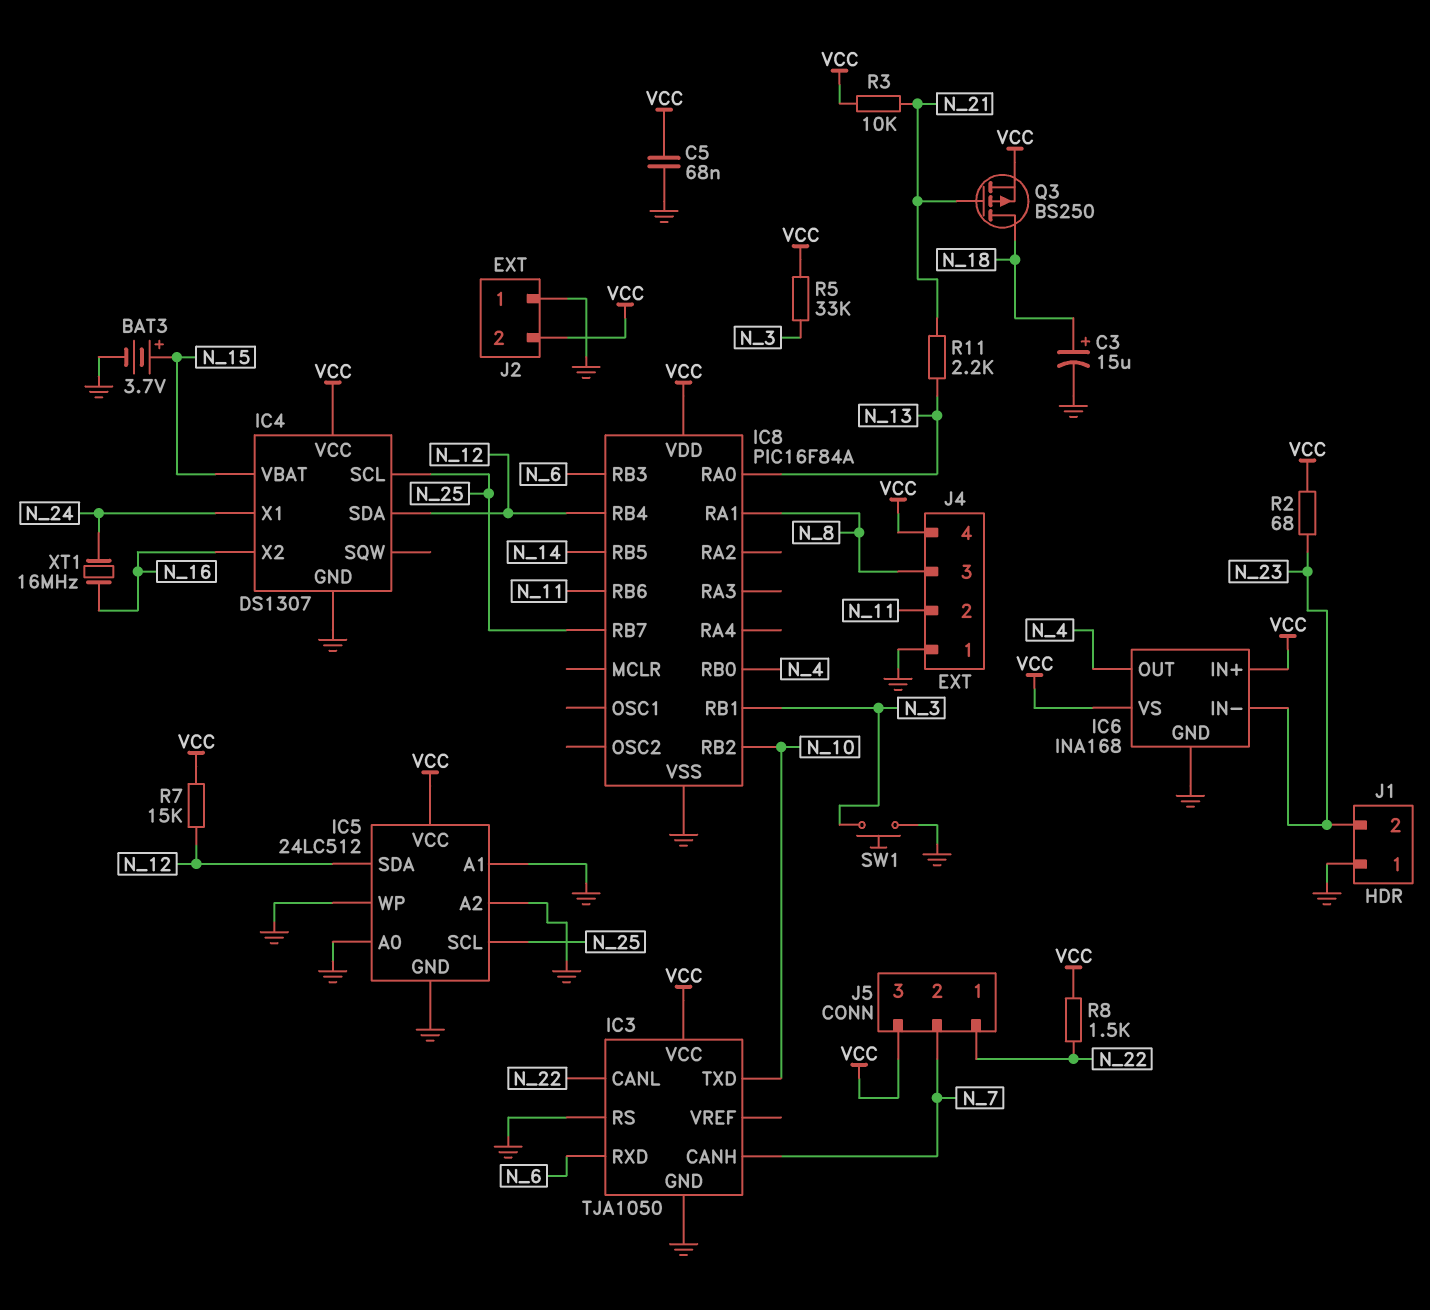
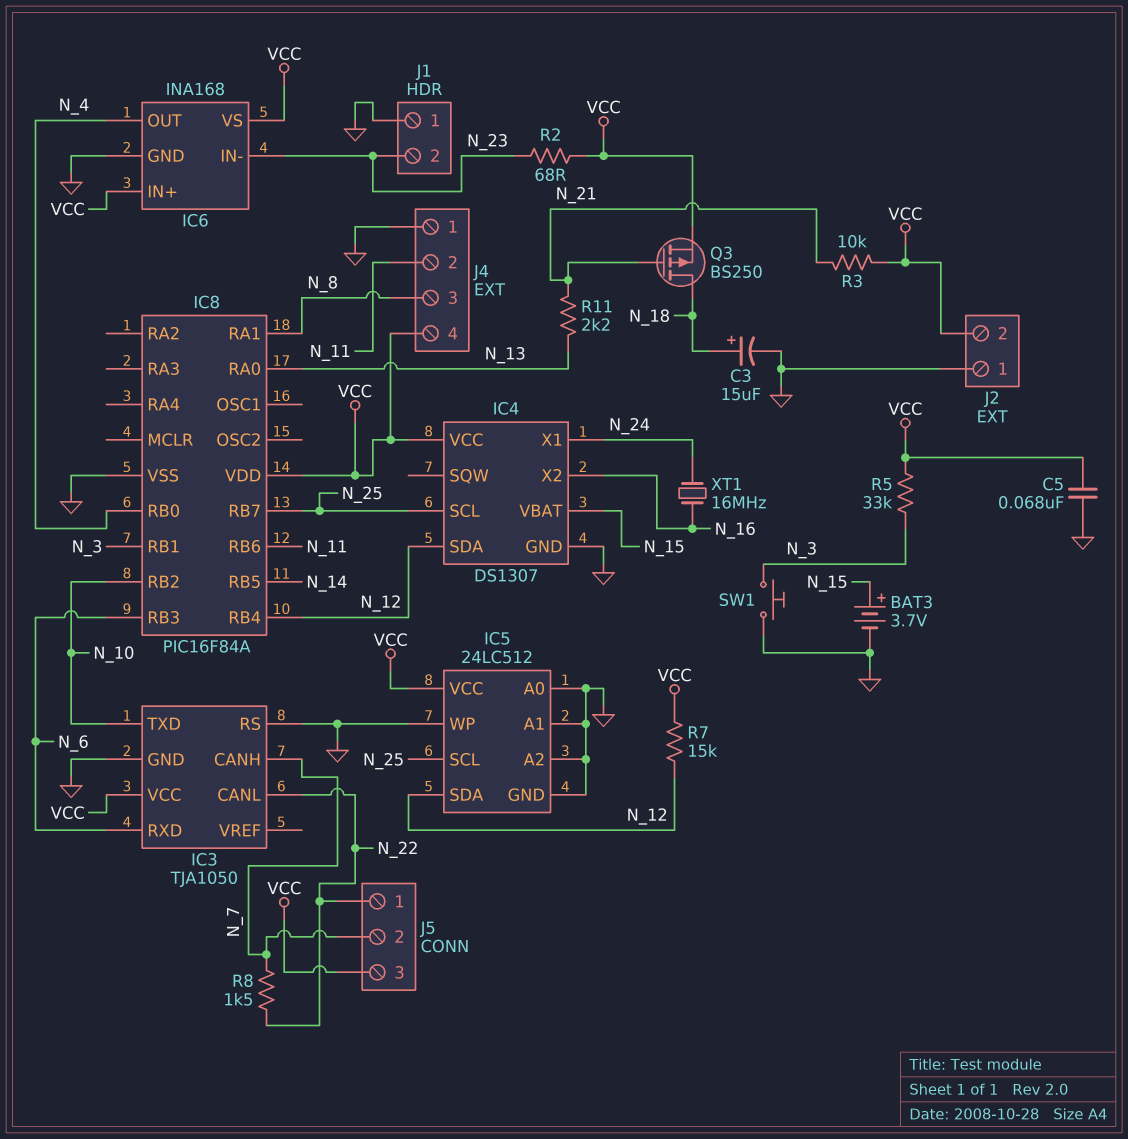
R8: 1.5k (N_22, VCC) -> 1.5k (N_7, N_22)

